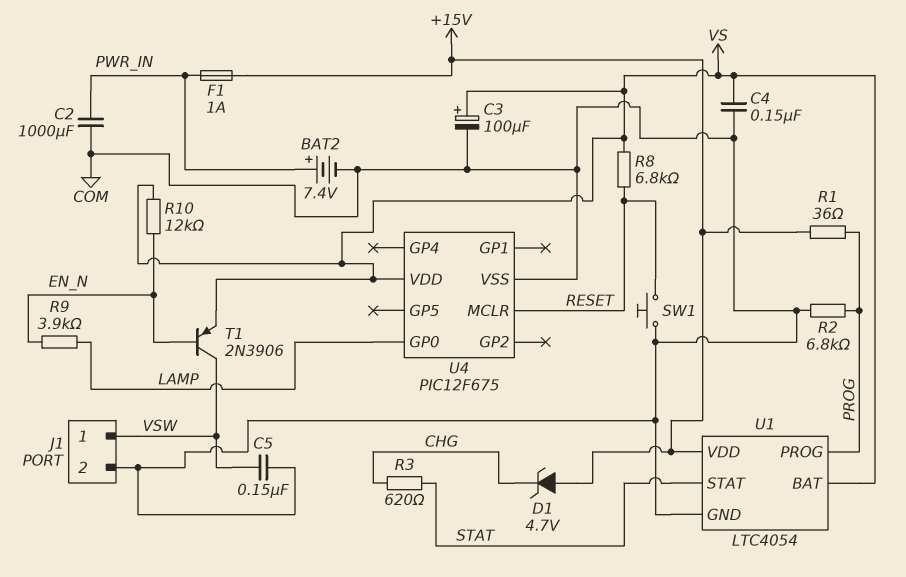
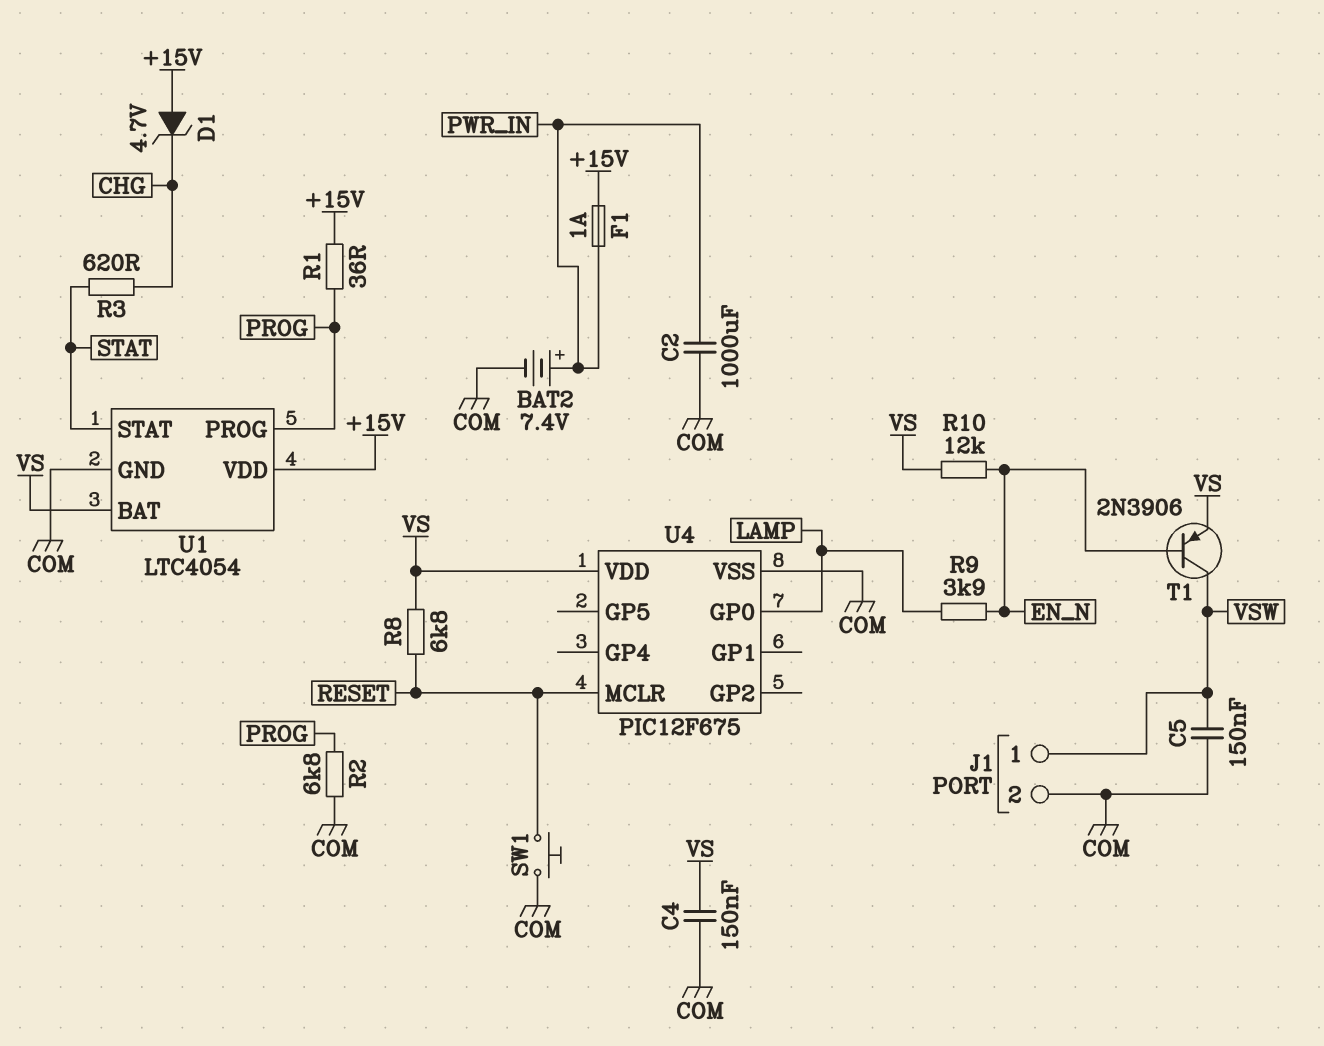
C3: 100uF (plus VS, minus COM) -> none

